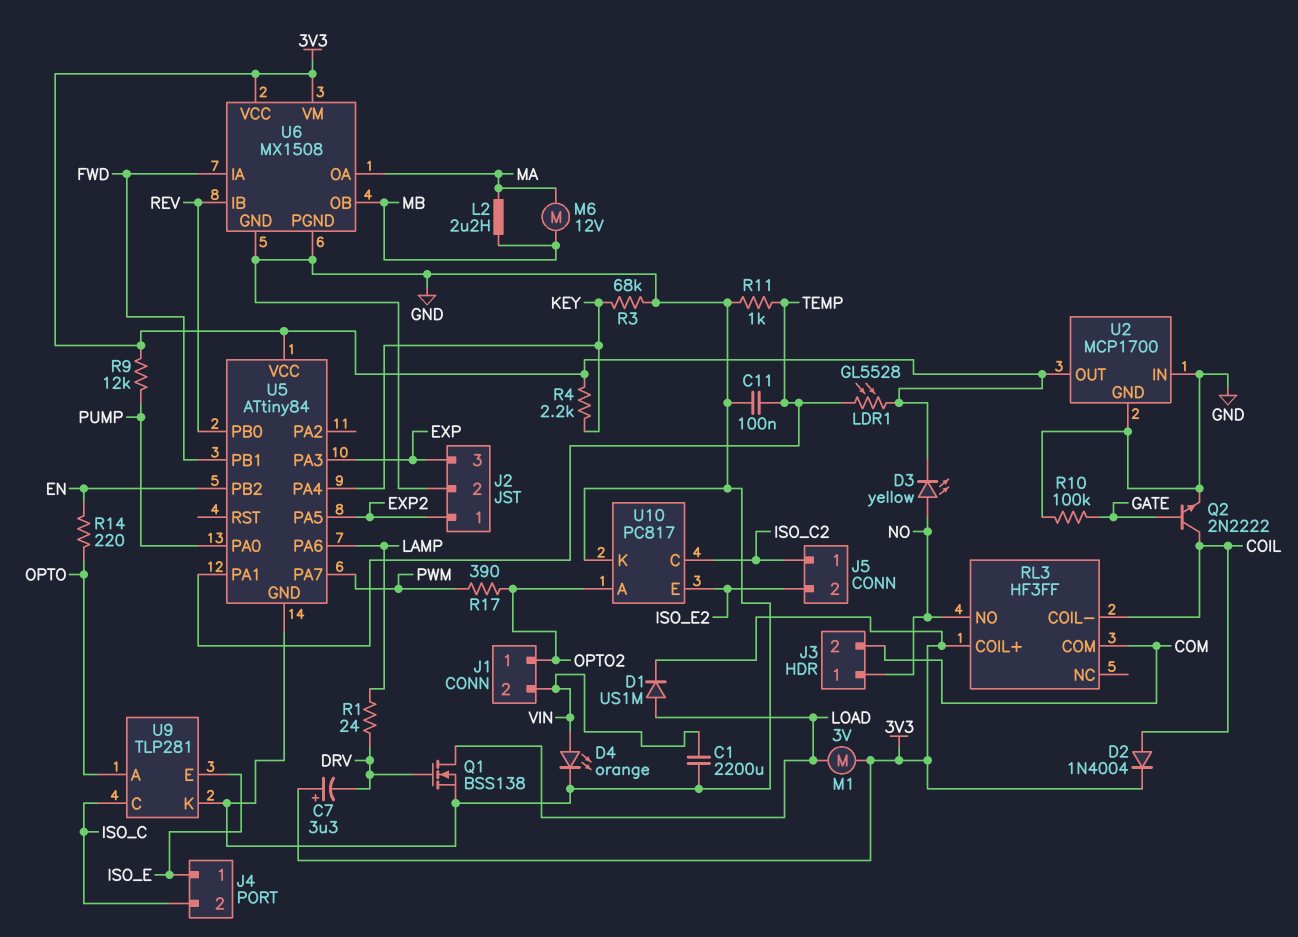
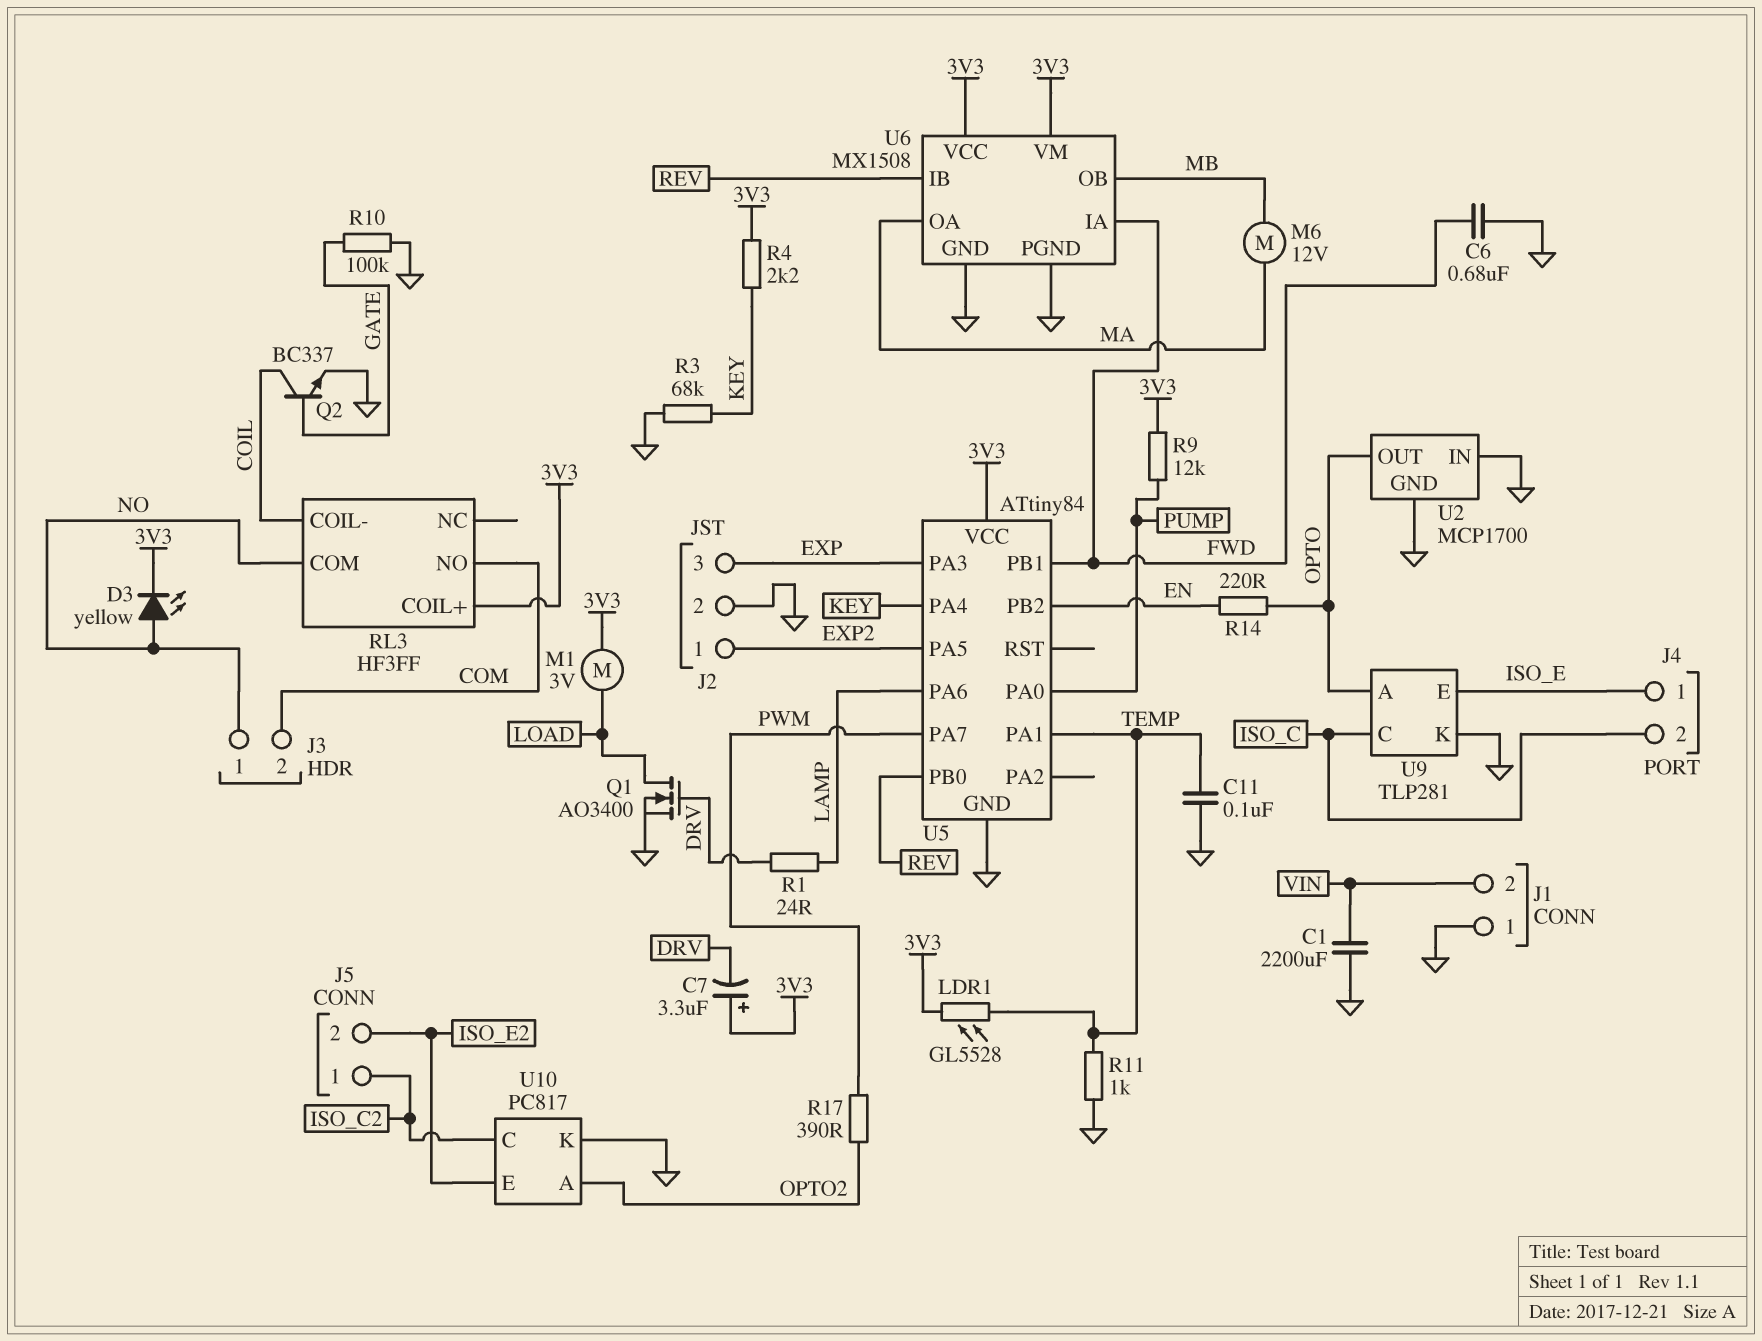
C6: none -> 680nF (FWD, GND)
D1: diode US1M (A LOAD, K 3V3) -> none
D2: diode 1N4004 (A COIL, K 3V3) -> none
D4: LED orange (A VIN, K GND) -> none
J1 pin 1: OPTO2 -> GND
L2: 2.2uH (MA, MB) -> none
Q1: NMOS BSS138 (G DRV, D LOAD, S GND) -> NMOS AO3400 (G DRV, D LOAD, S GND)
Q2: NPN 2N2222 (B GATE, C COIL, E GND) -> NPN BC337 (B GATE, C COIL, E GND)
RL3 pin COM: COM -> NO
RL3 pin NO: NO -> COM
U2 pin OUT: 3V3 -> OPTO

